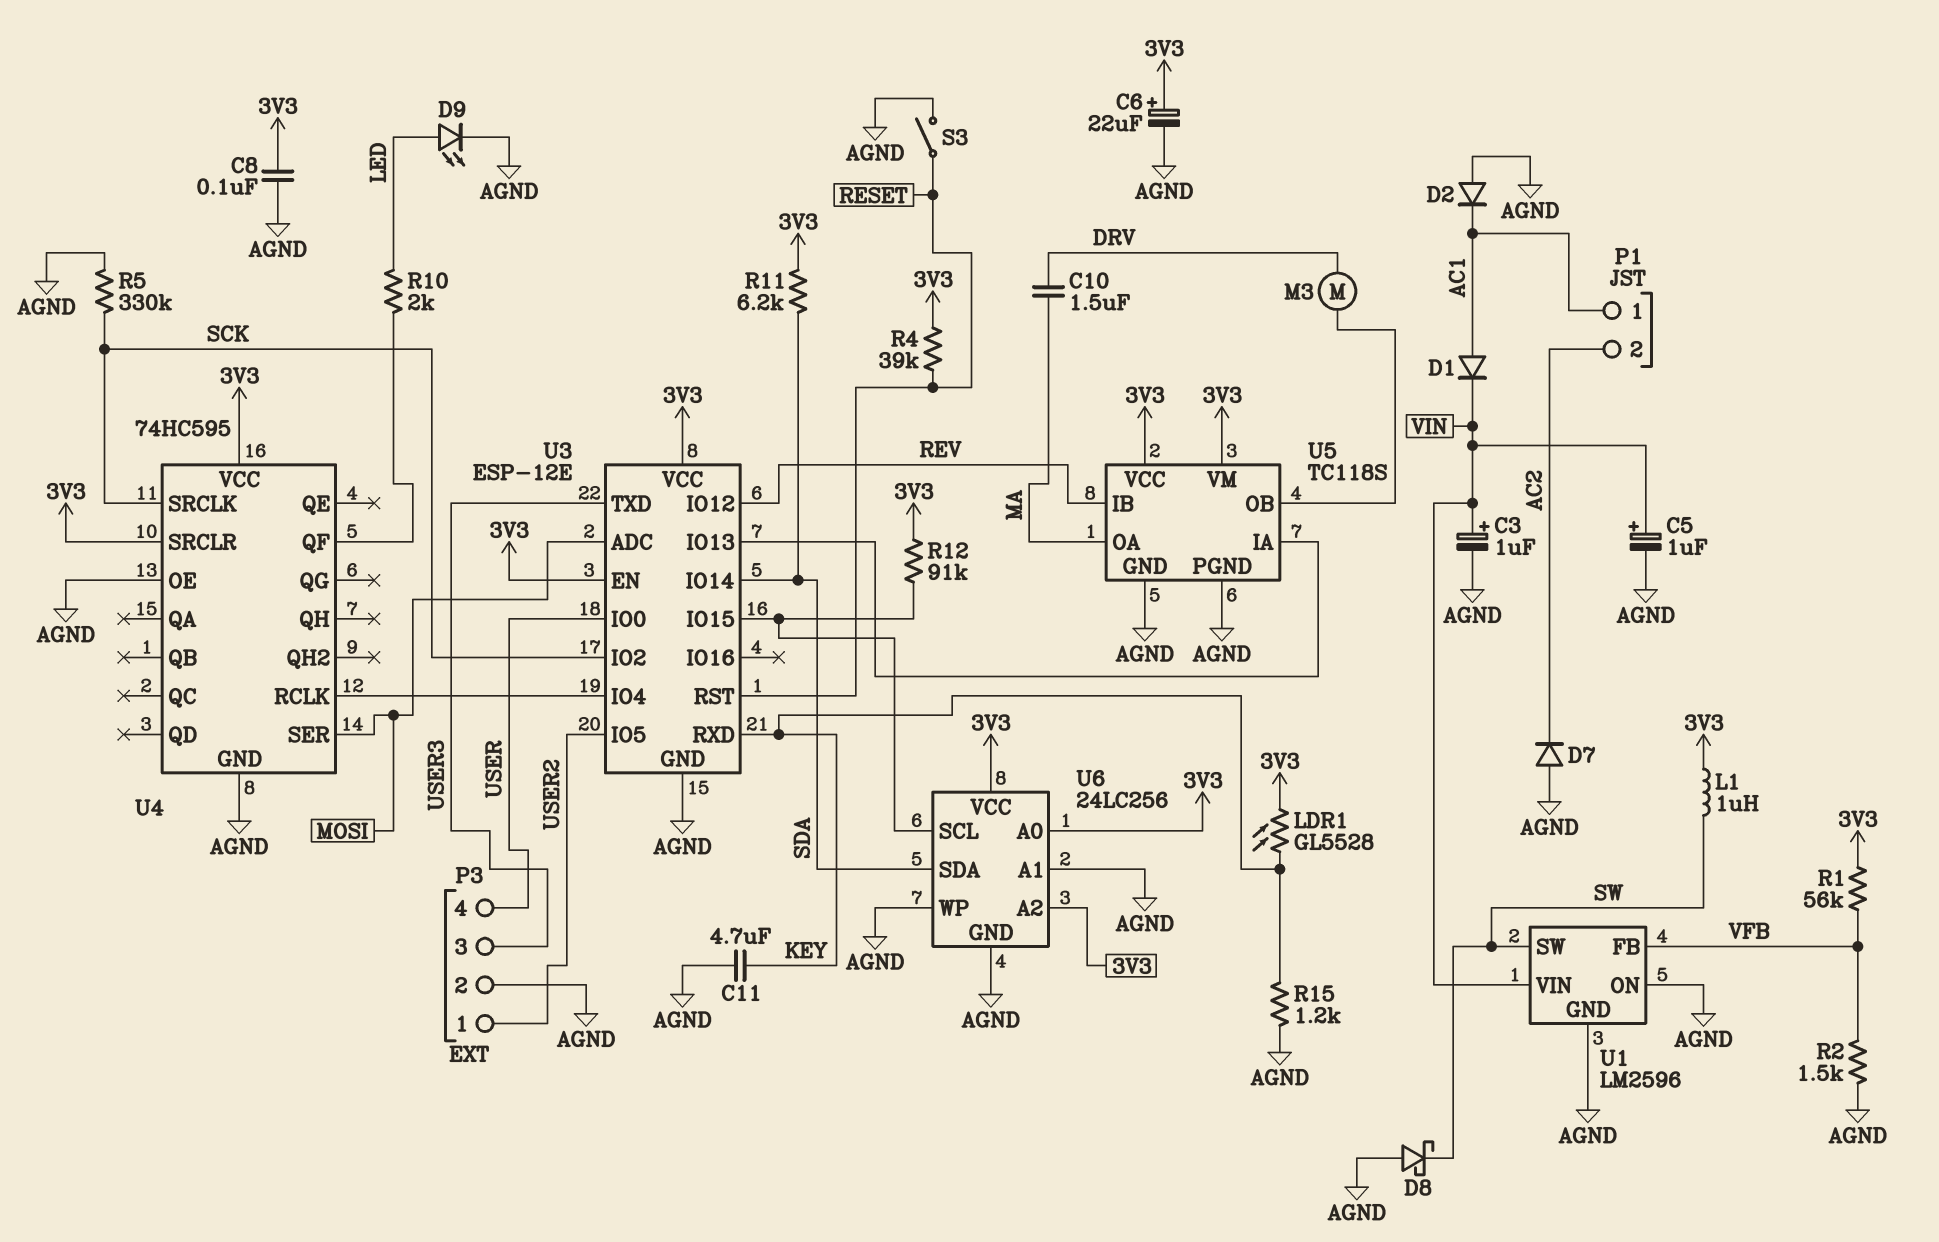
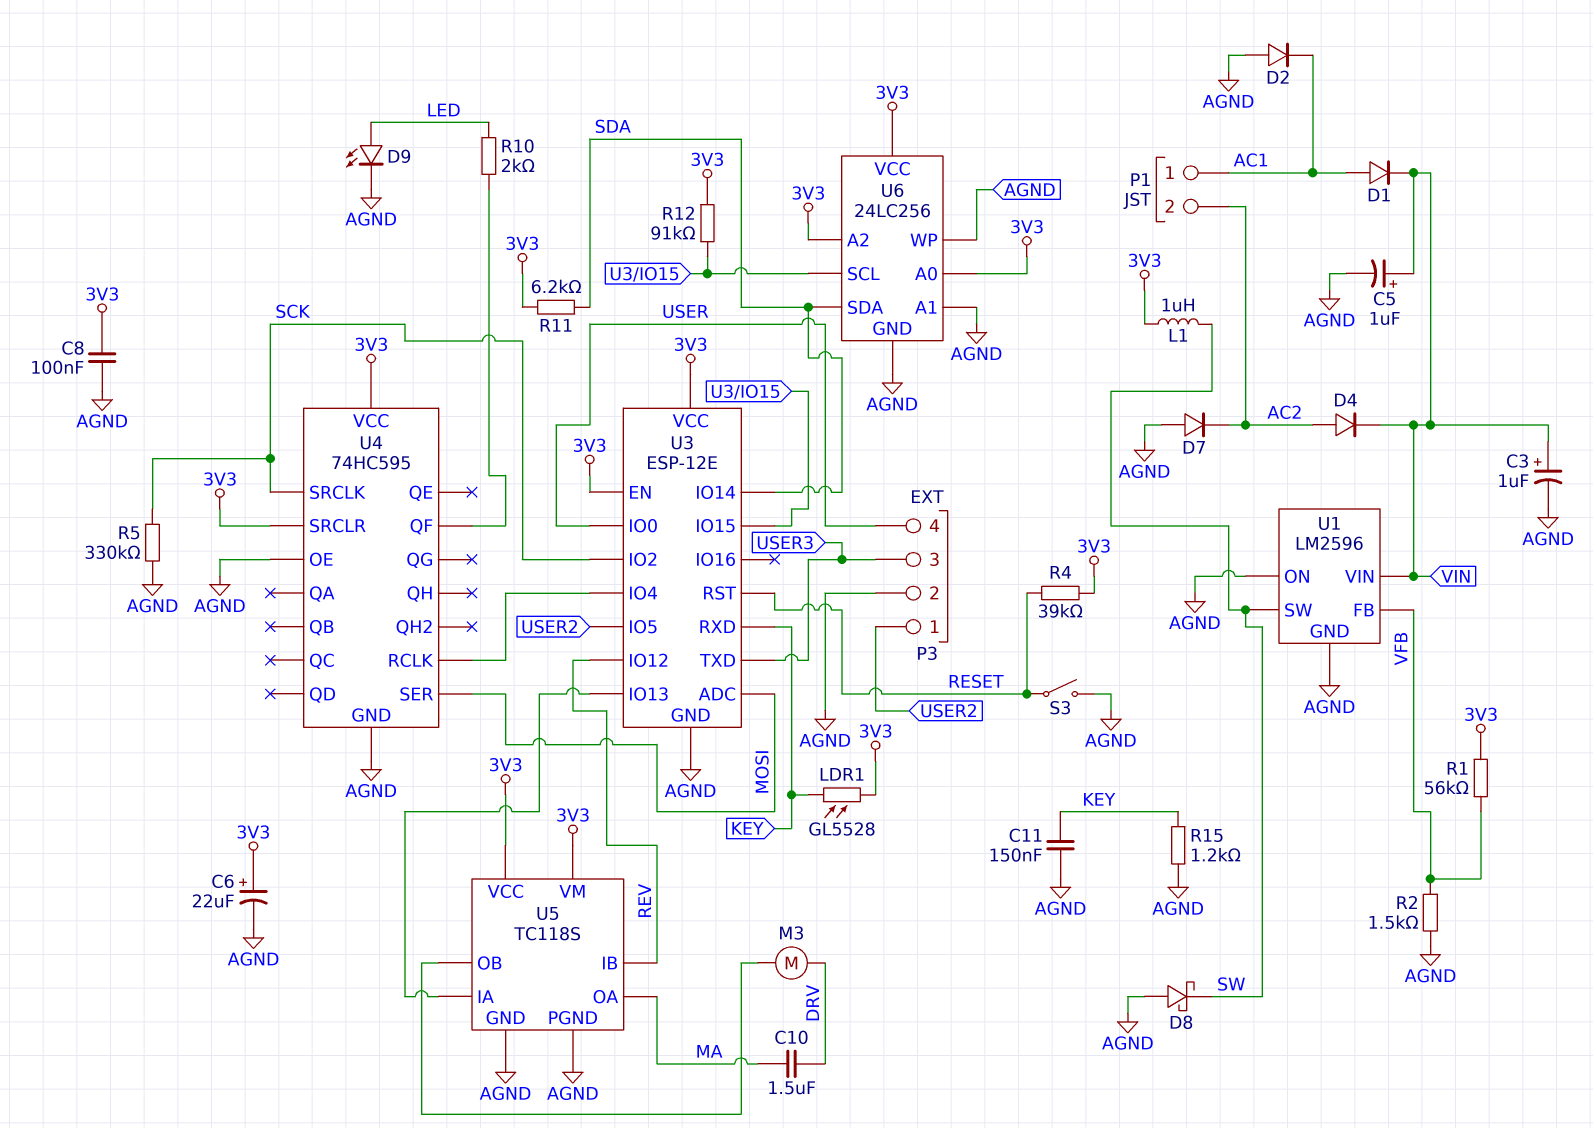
C11: 4.7uF (AGND, KEY) -> 150nF (AGND, KEY)
D4: none -> diode (A AC2, K VIN)

